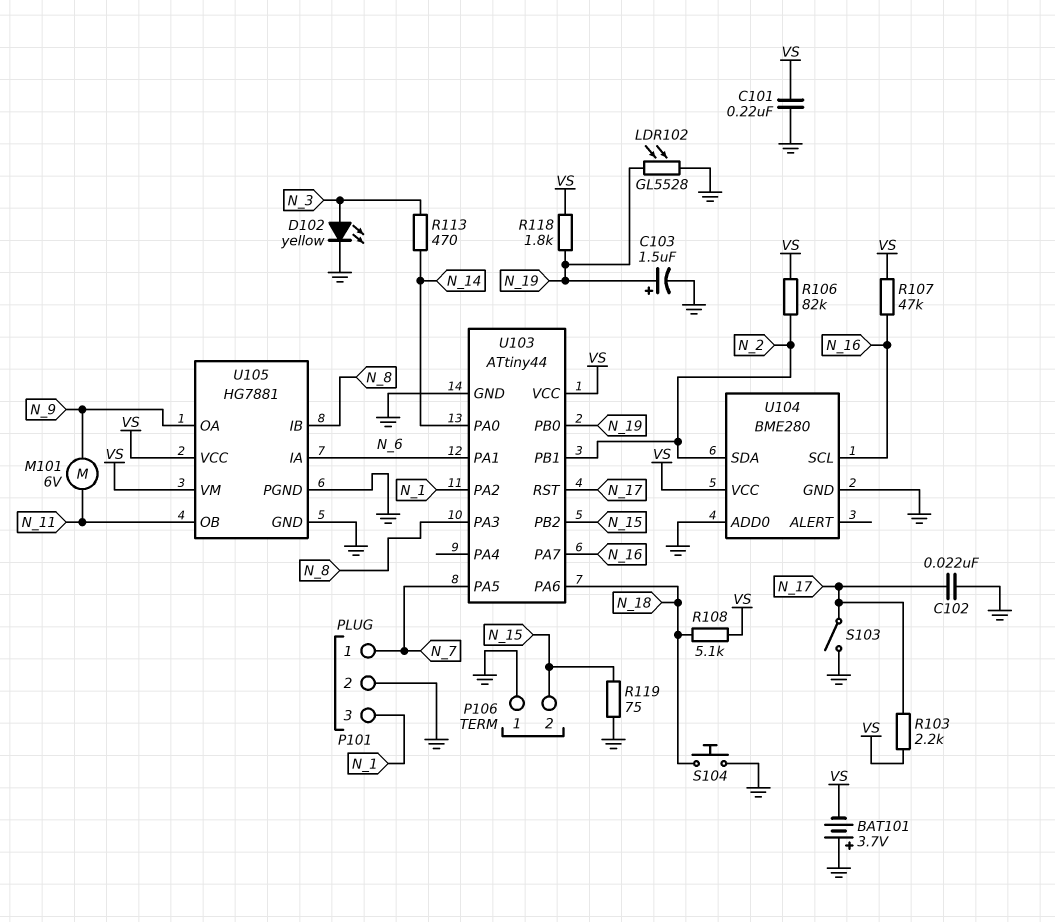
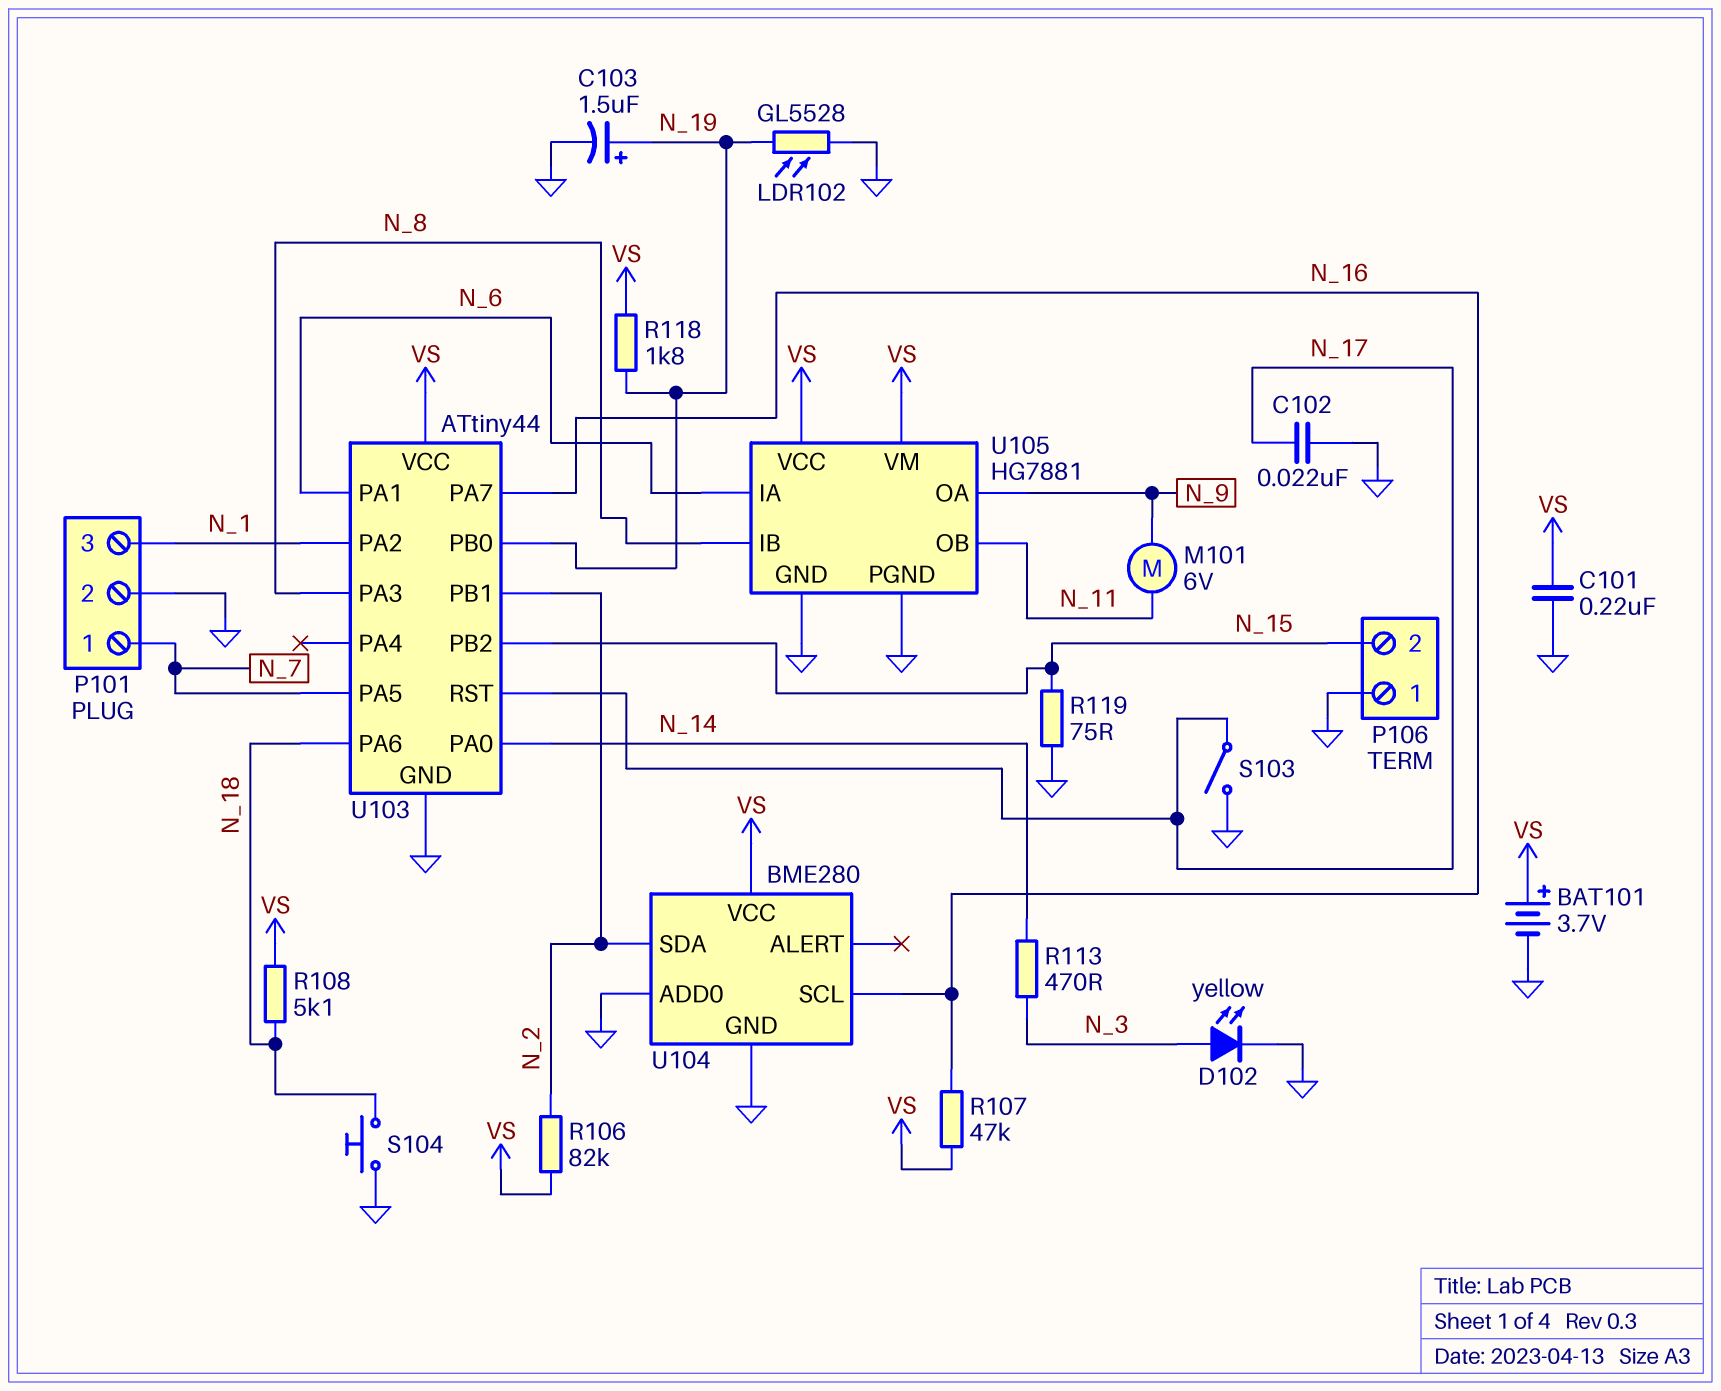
BAT101: 3.7V (plus GND, minus VS) -> 3.7V (plus VS, minus GND)
R103: 2.2k (N_17, VS) -> none

